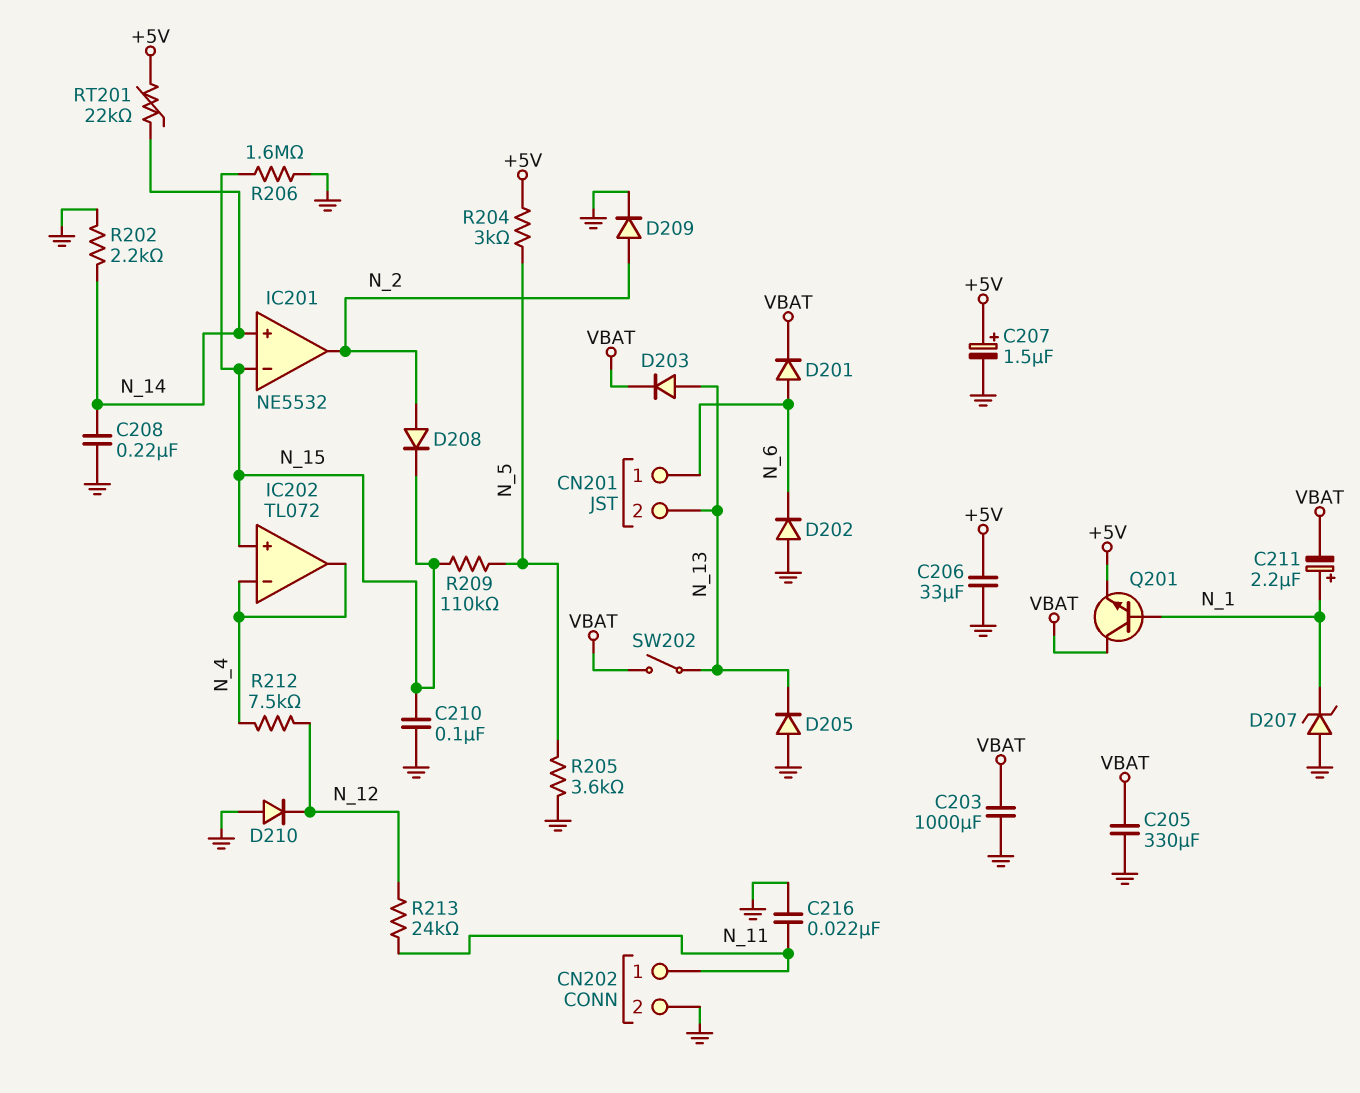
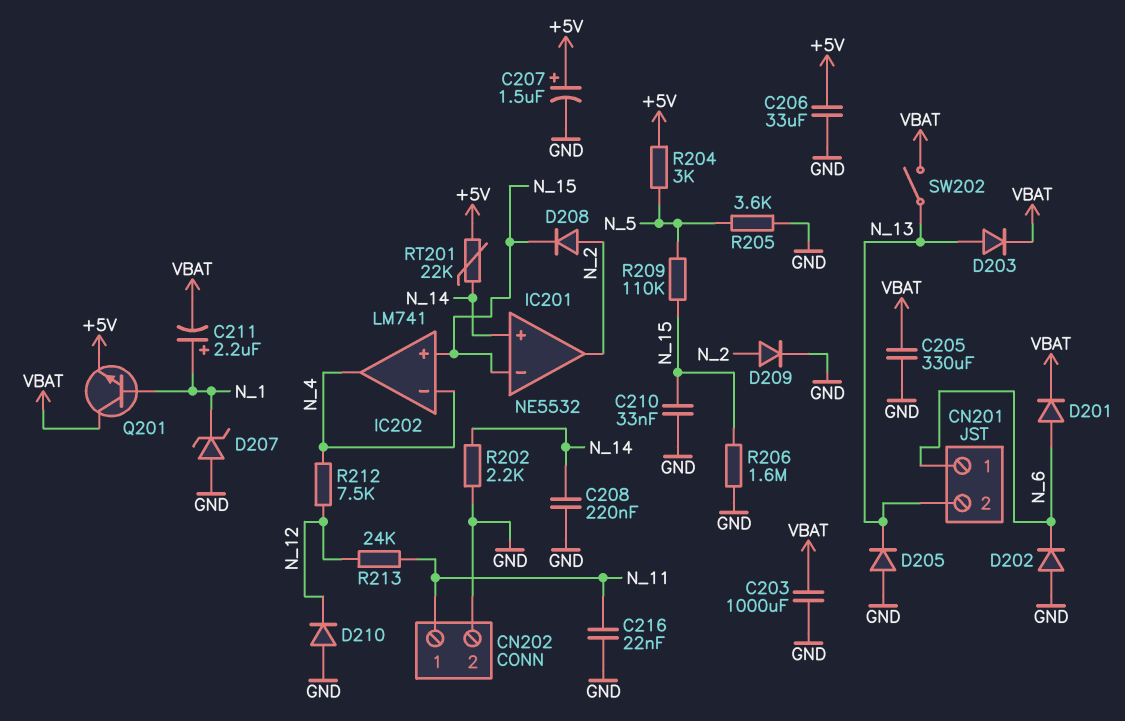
C210: 100nF (GND, N_15) -> 33nF (GND, N_15)
IC202: TL072 -> LM741

